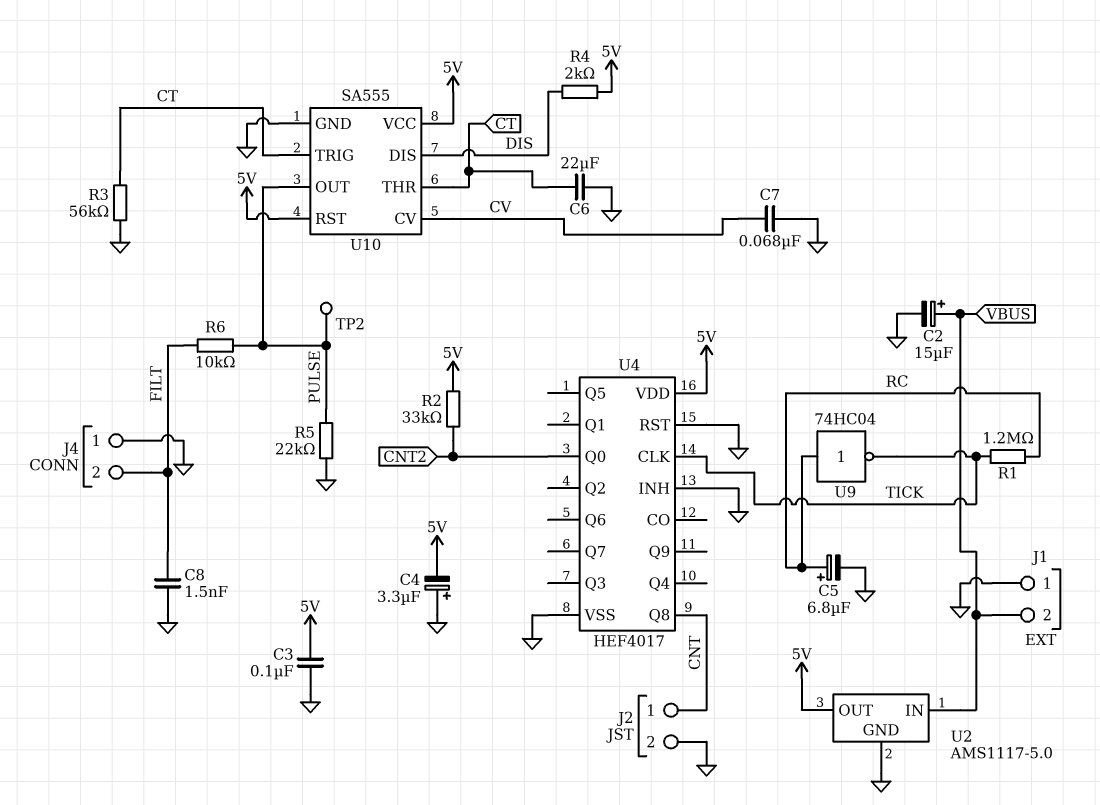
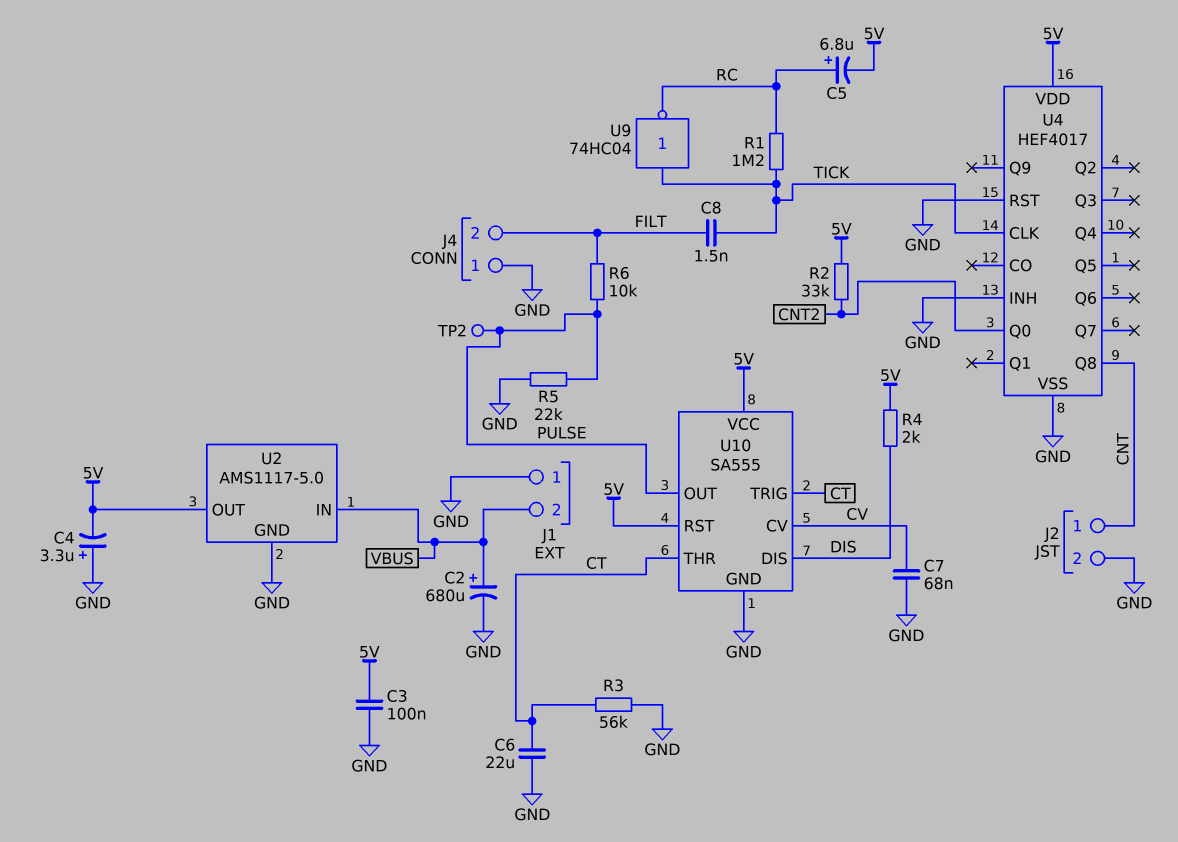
C2: 15uF (plus VBUS, minus GND) -> 680uF (plus VBUS, minus GND)
C5: 6.8uF (plus RC, minus GND) -> 6.8uF (plus RC, minus 5V)
C8: 1.5nF (FILT, GND) -> 1.5nF (FILT, TICK)
U9: NOT 74HC04 (in RC, out TICK) -> NOT 74HC04 (in TICK, out RC)

